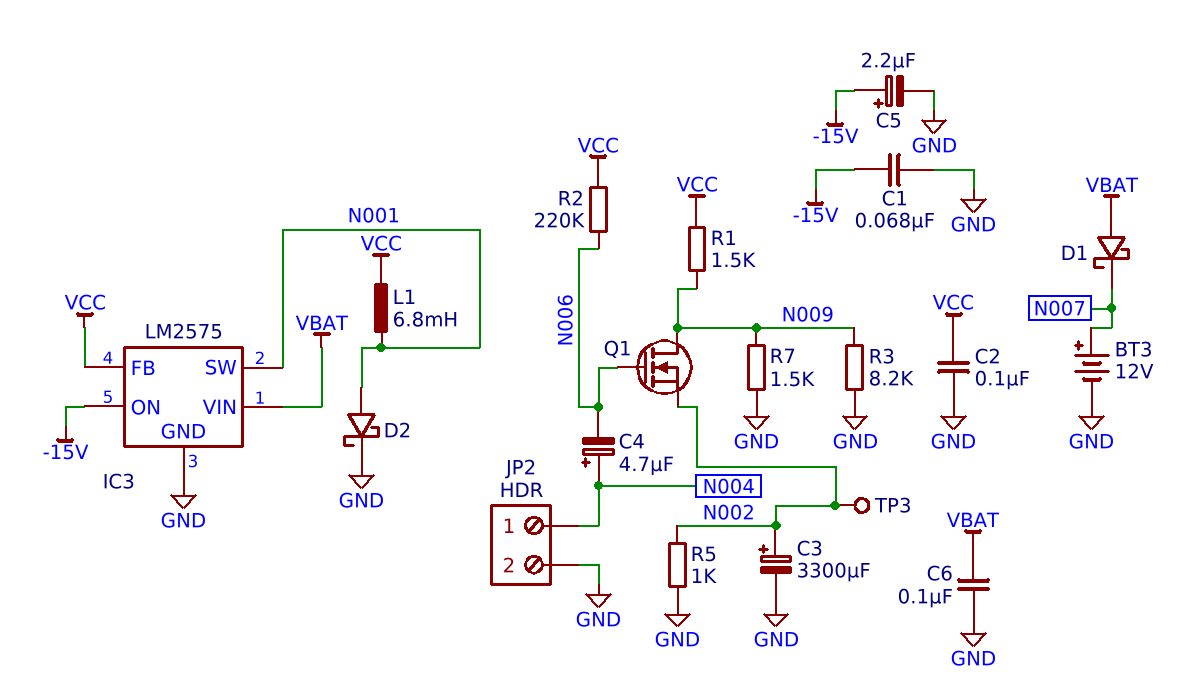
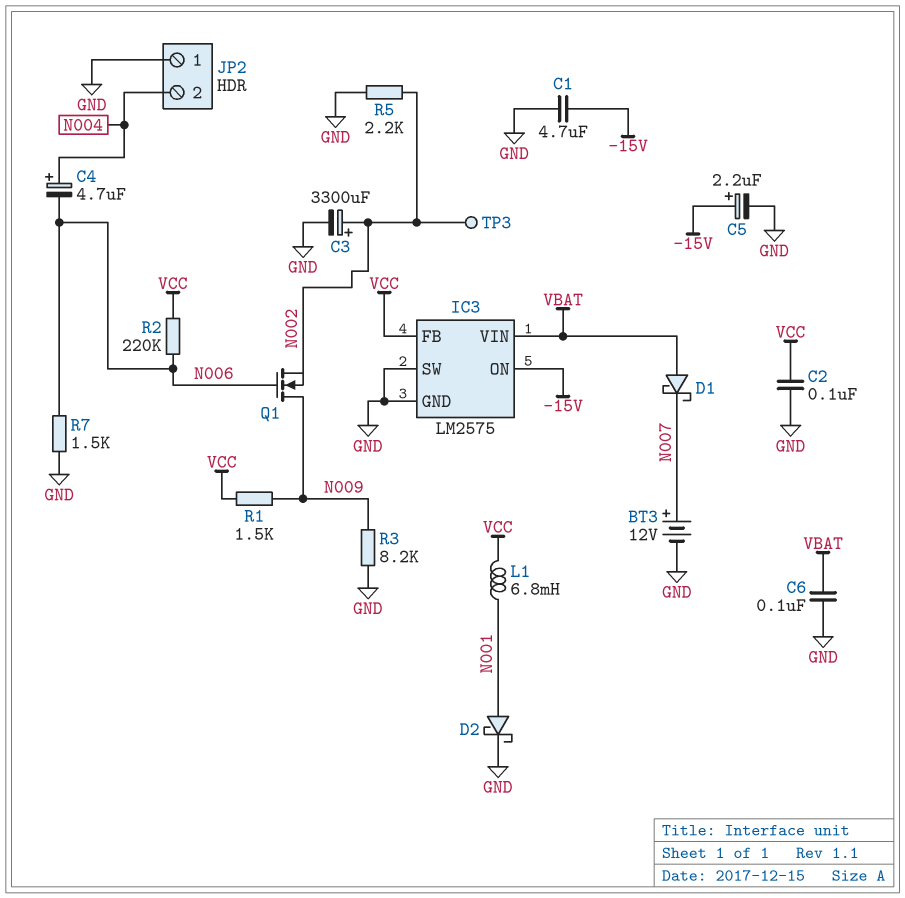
C1: 68nF (-15V, GND) -> 4.7uF (-15V, GND)
IC3 pin SW: N001 -> GND
JP2 pin 1: N004 -> GND
JP2 pin 2: GND -> N004
R5: 1k (GND, N002) -> 2.2k (GND, N002)
R7: 1.5k (GND, N009) -> 1.5k (GND, N006)

